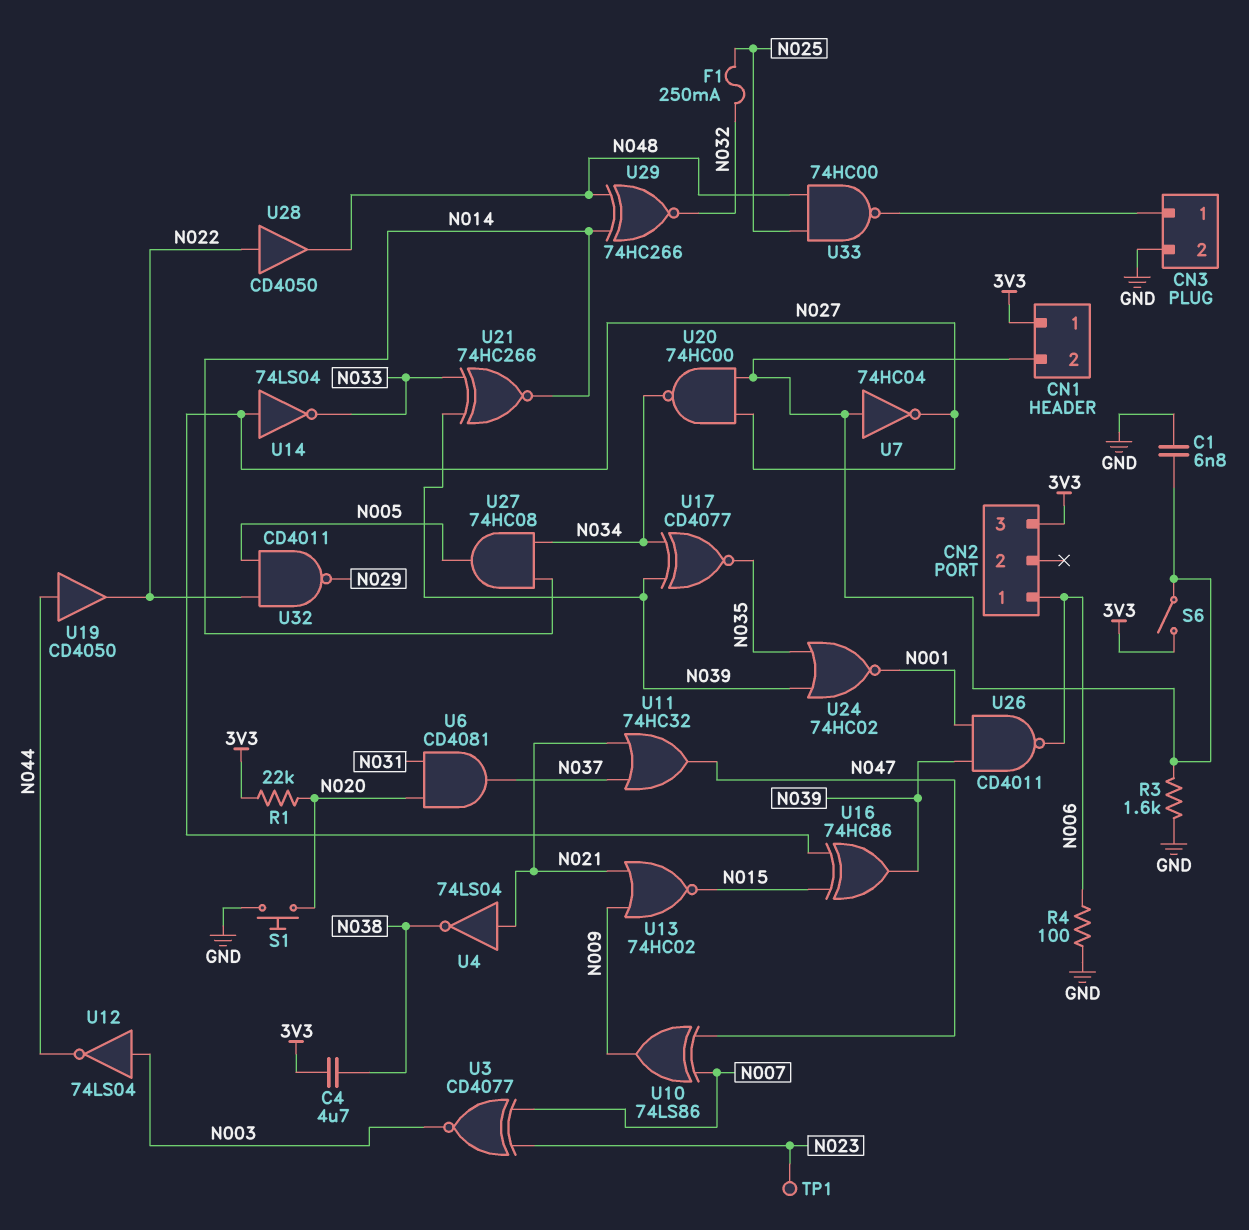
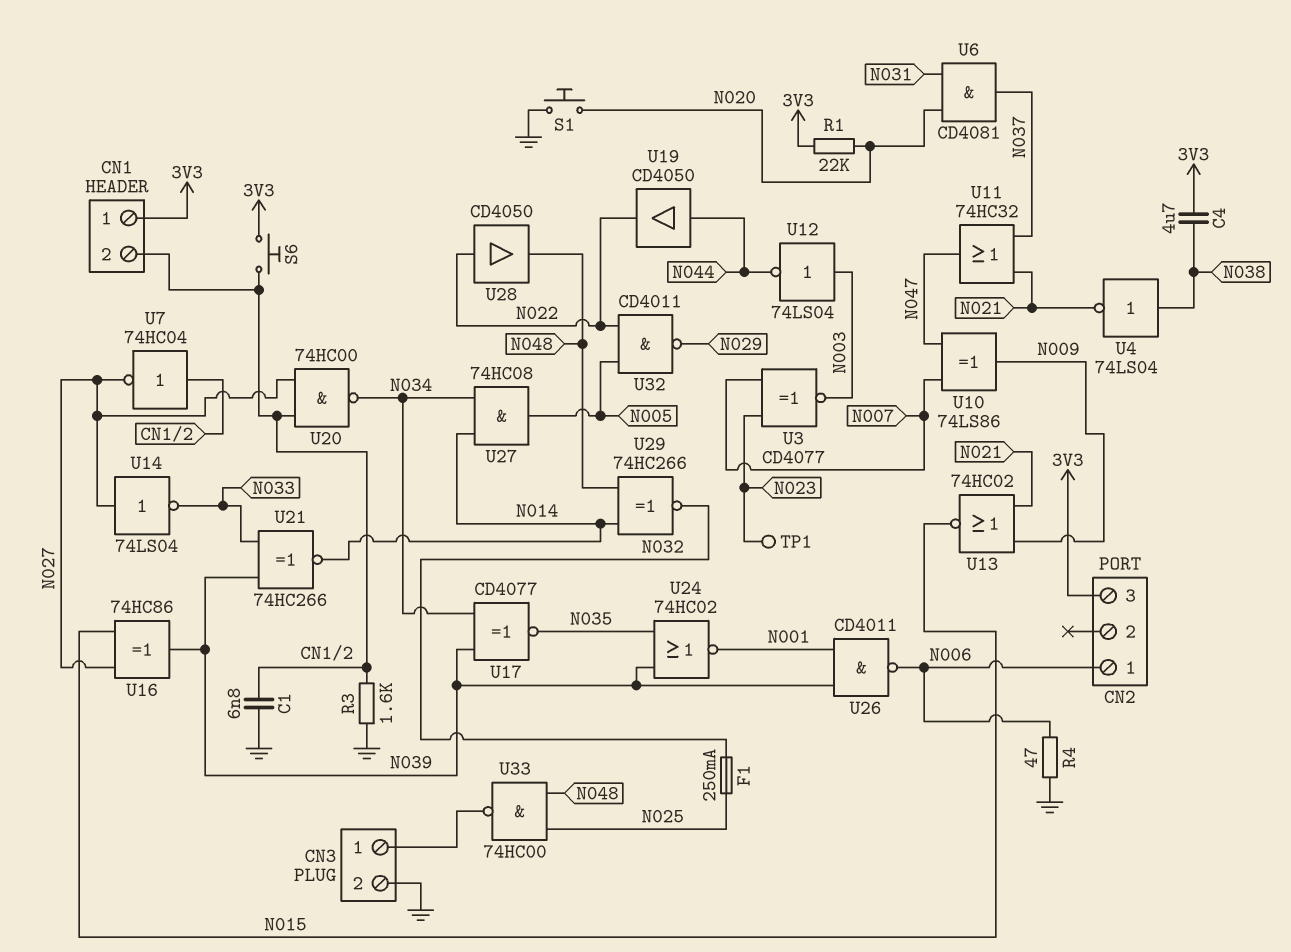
R4: 100 (GND, N006) -> 47 (GND, N006)
S6: switch (3V3, CN1/2) -> button (3V3, CN1/2)
U4: NOT 74LS04 (in N021, out N038) -> NOT 74LS04 (in N038, out N021)

